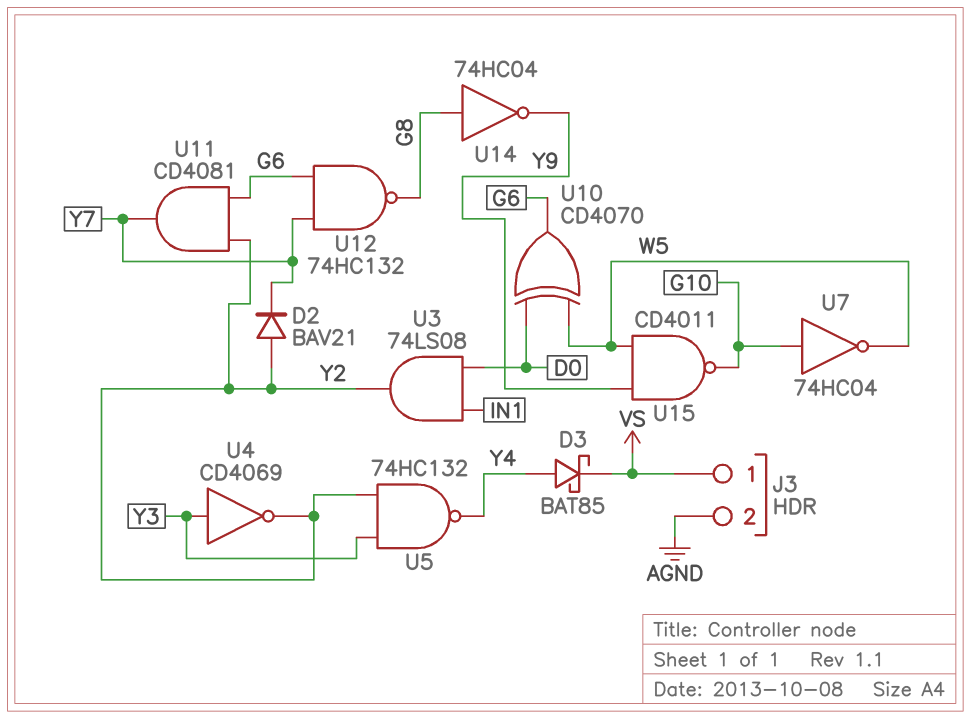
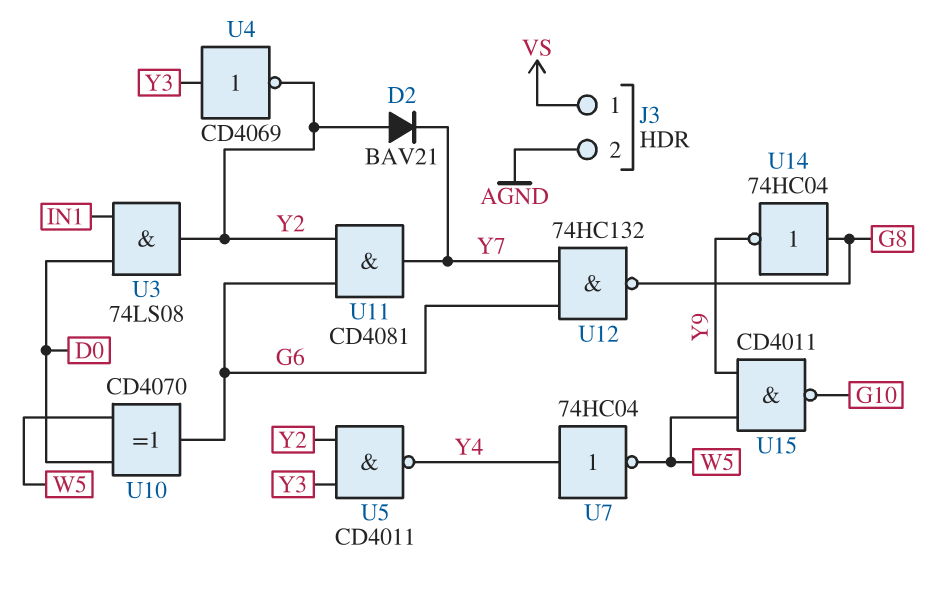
D3: schottky BAT85 (A Y4, K VS) -> none
U5: NAND 74HC132 (in Y2, in Y3, out Y4) -> NAND CD4011 (in Y2, in Y3, out Y4)
U7: NOT 74HC04 (in G10, out W5) -> NOT 74HC04 (in Y4, out W5)

